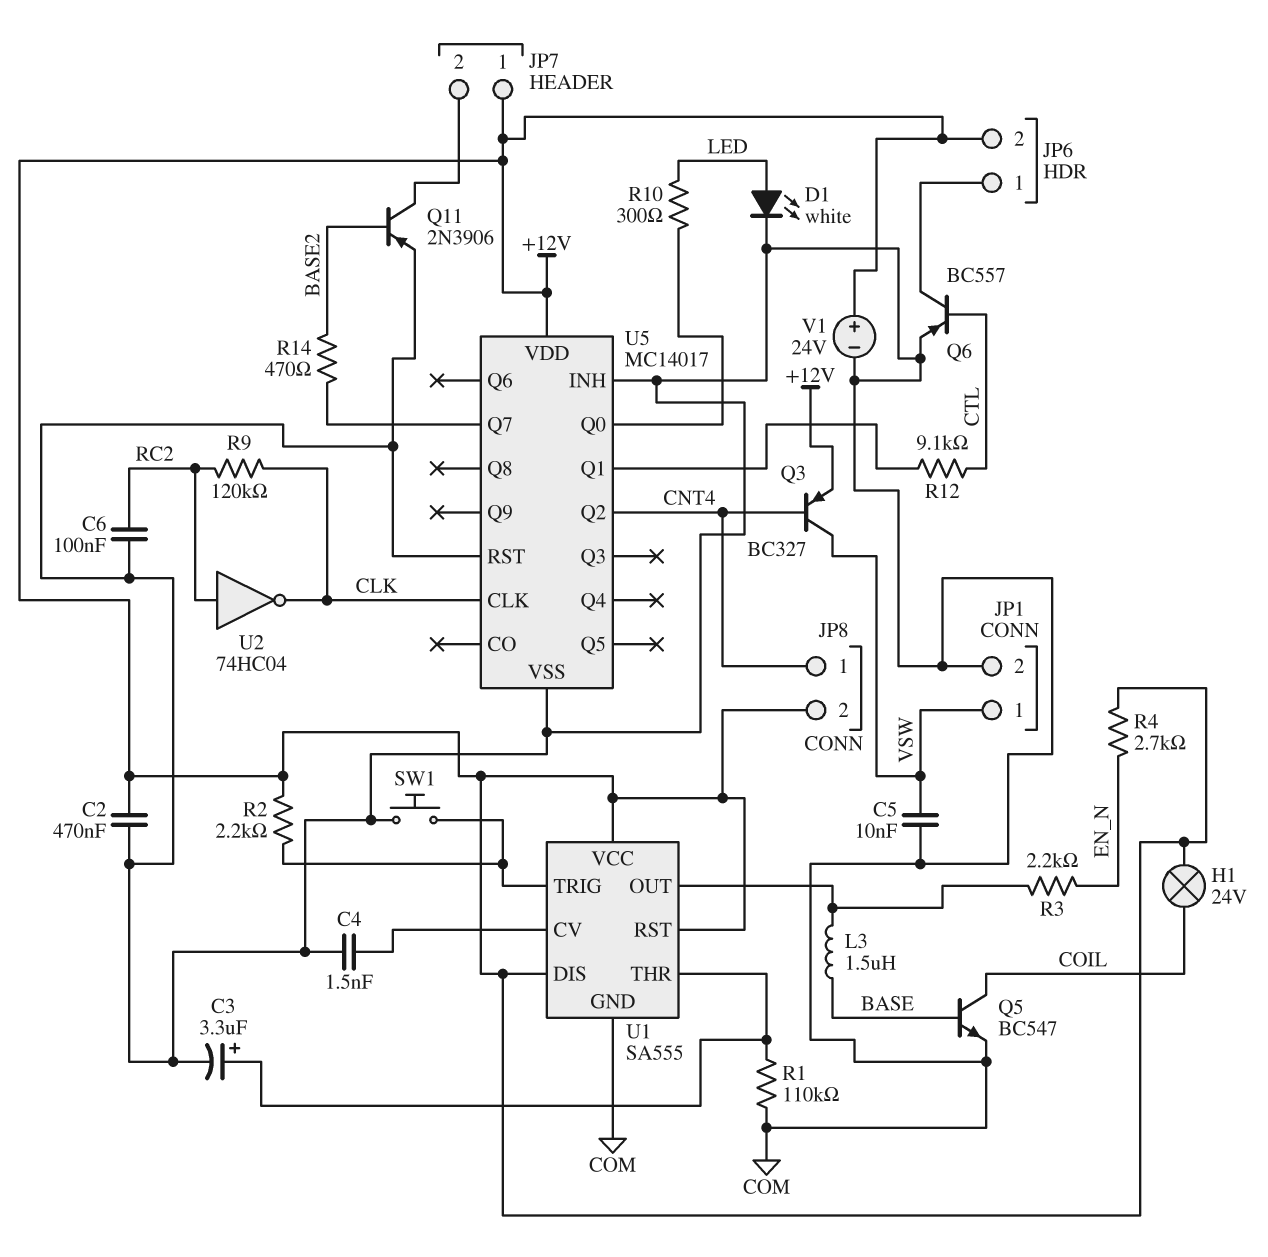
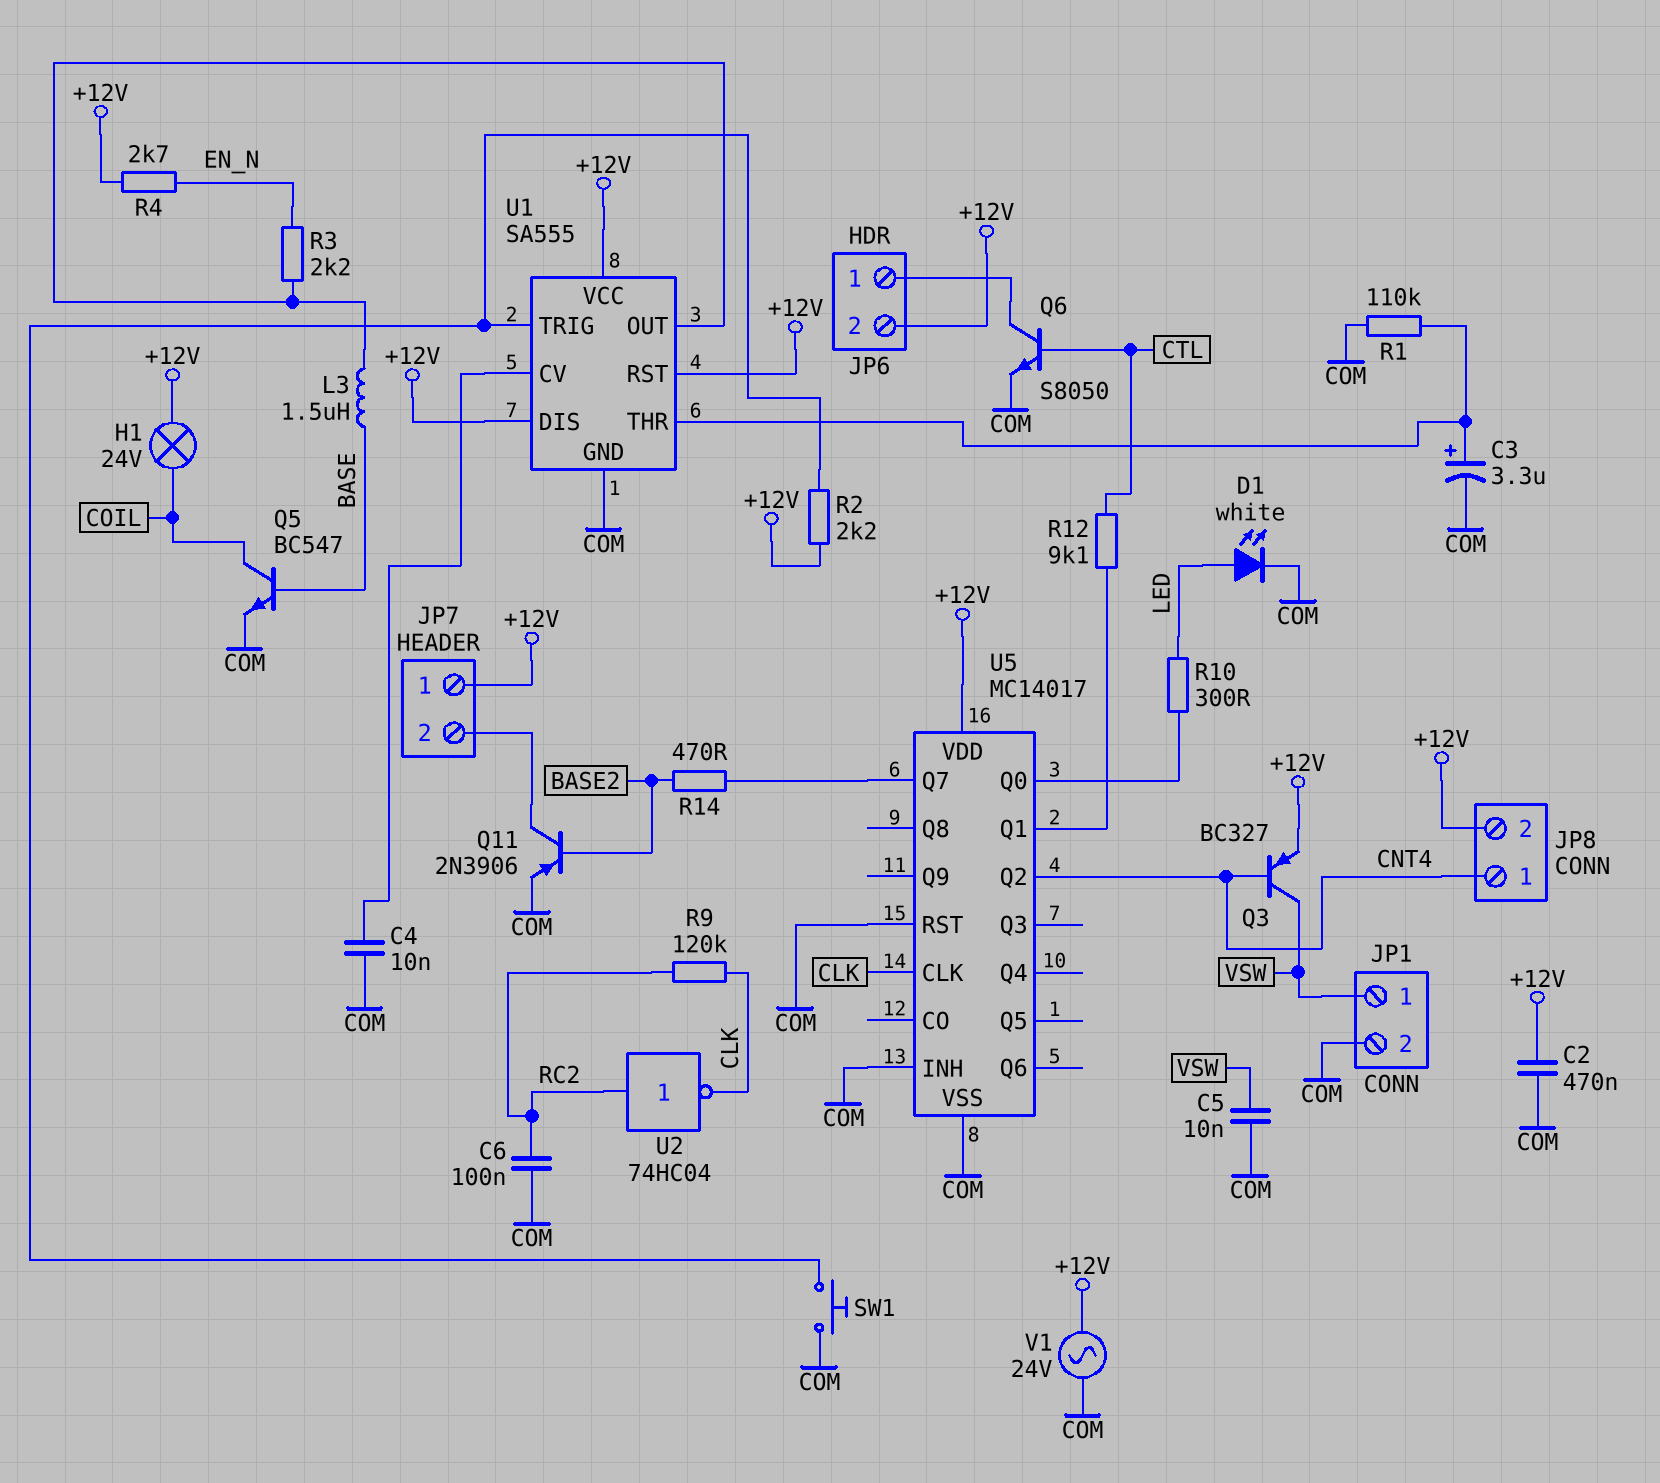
C4: 1.5nF (COM, U1/CV) -> 10nF (COM, U1/CV)
Q6: PNP BC557 (B CTL, C JP6/1, E COM) -> NPN S8050 (B CTL, C JP6/1, E COM)
V1: 24V (plus +12V, minus COM) -> AC 24V (+12V, COM)

